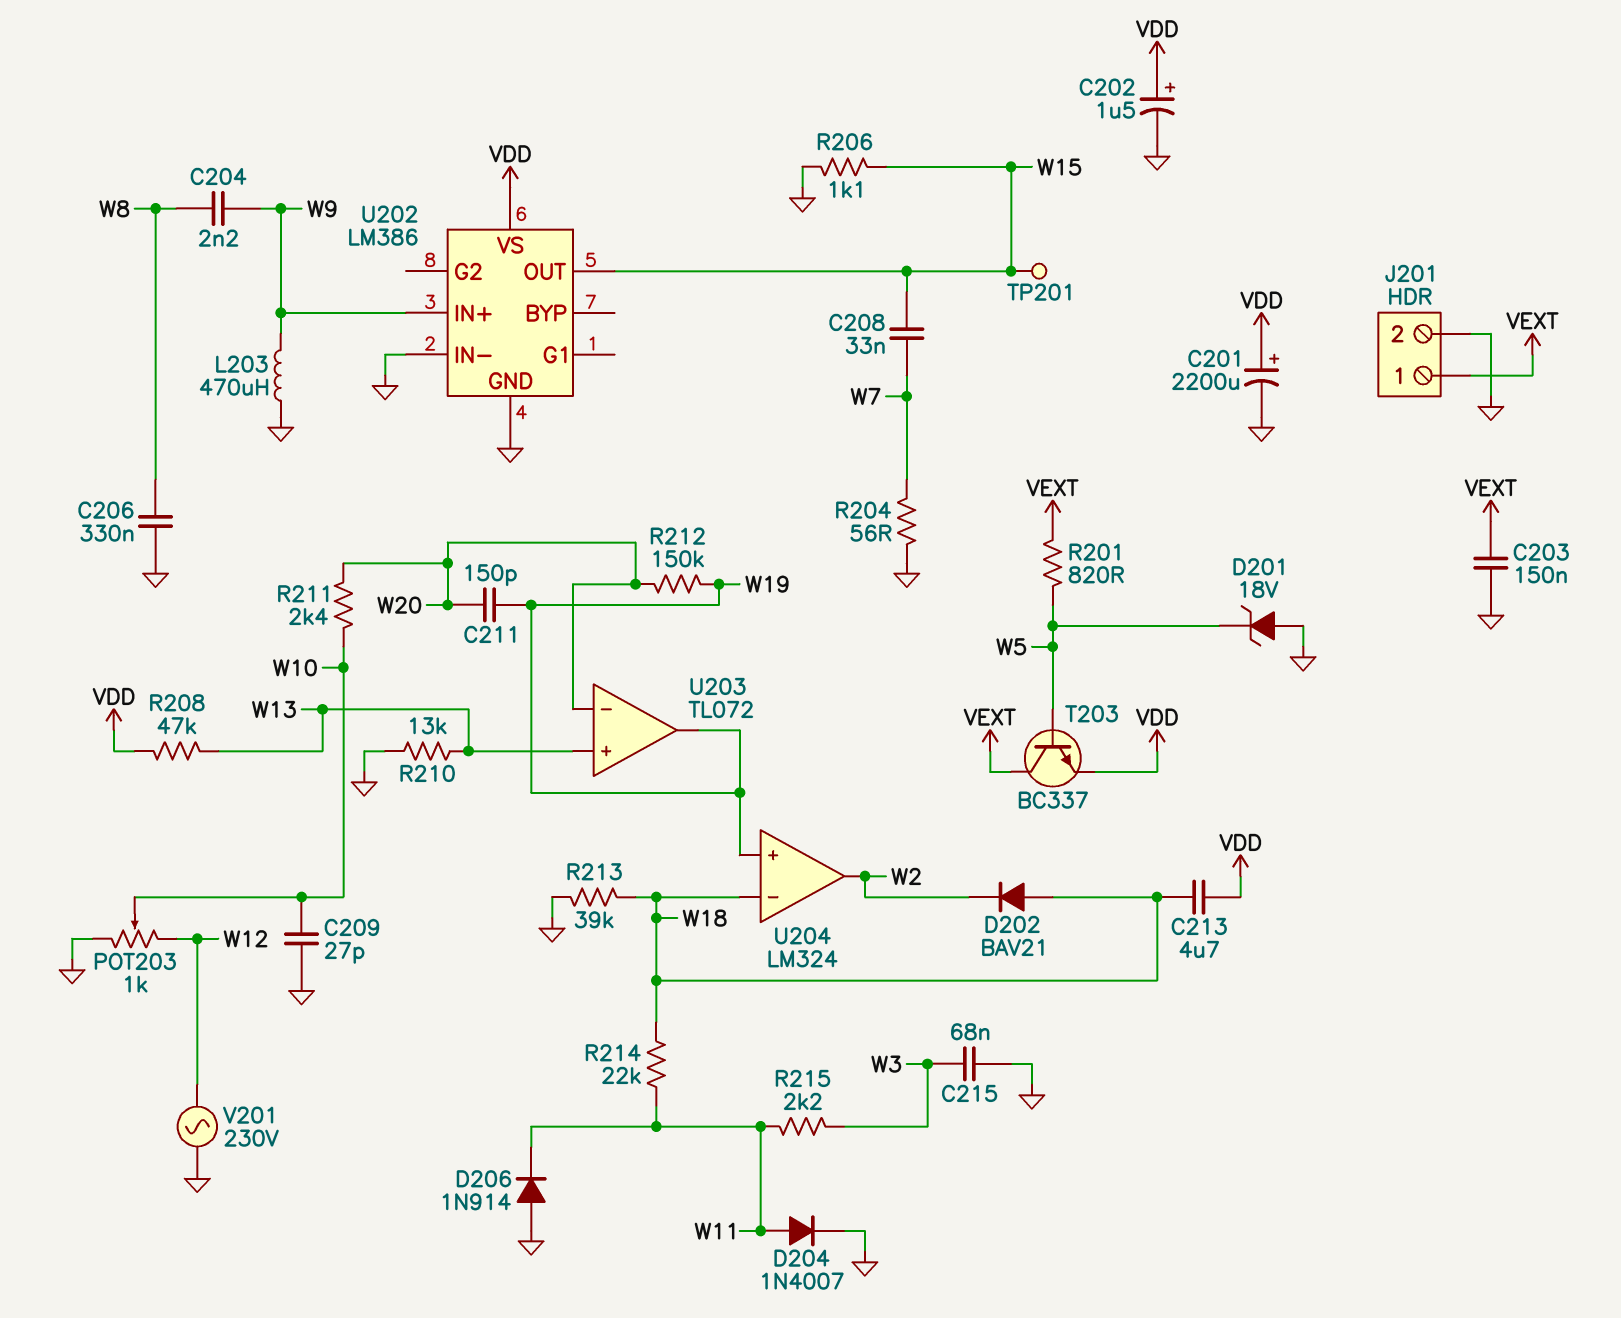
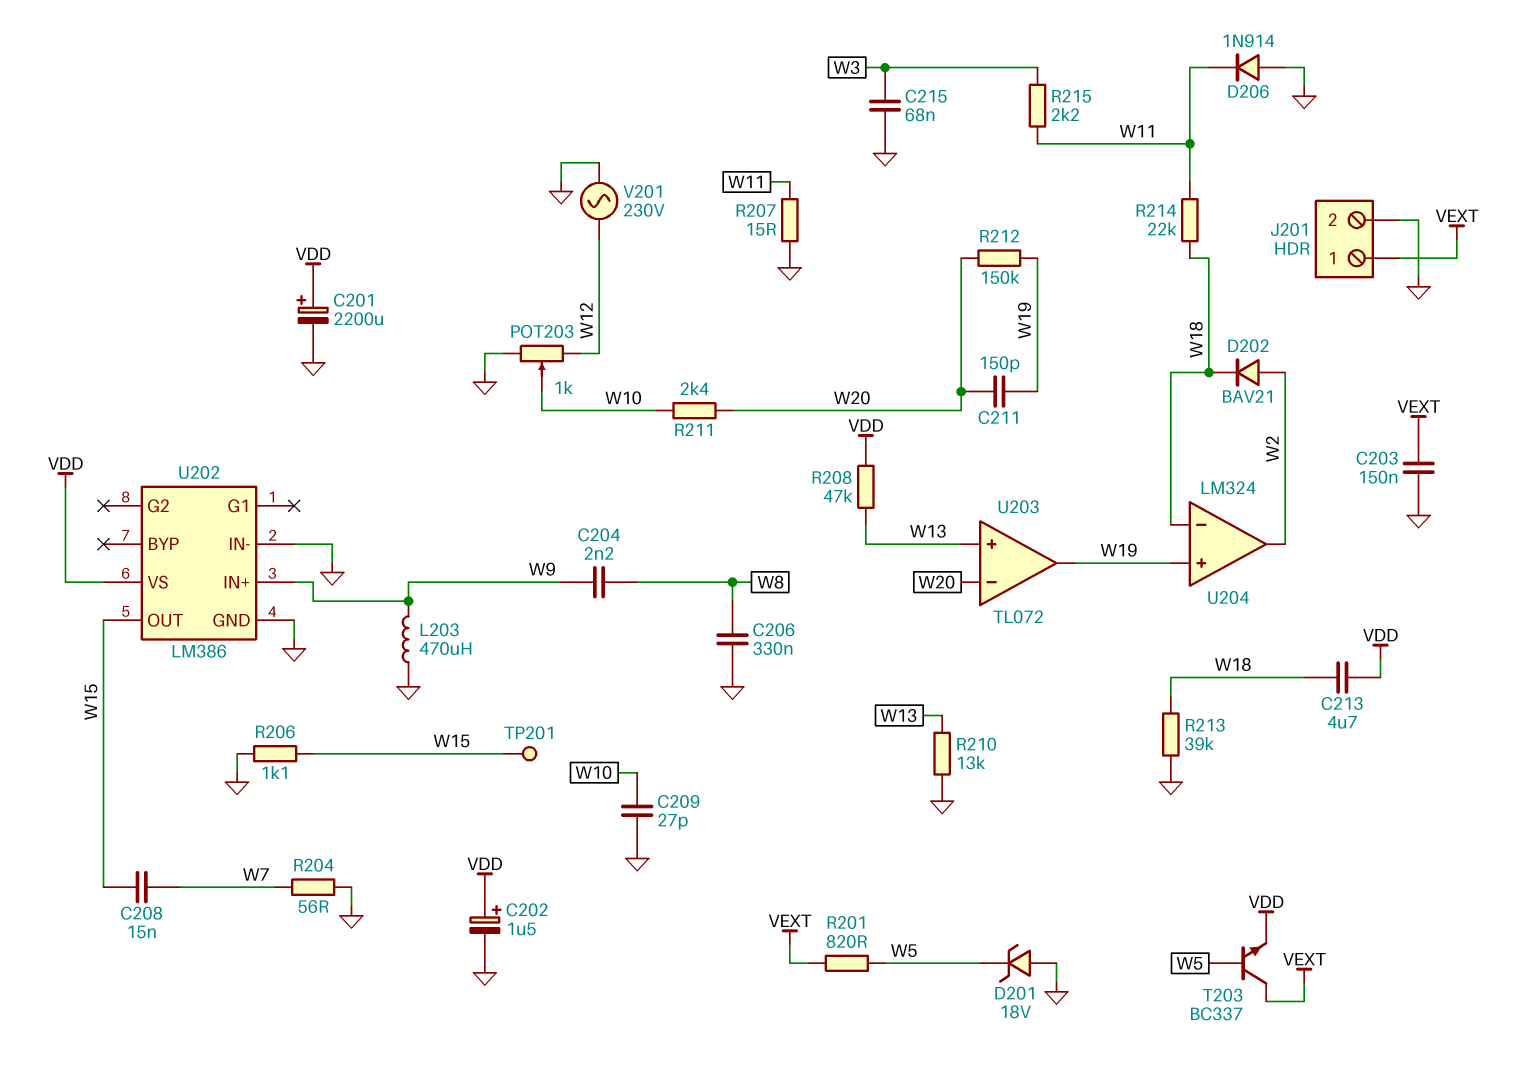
C208: 33nF (W7, W15) -> 15nF (W7, W15)
D202: diode BAV21 (A W18, K W2) -> diode BAV21 (A W2, K W18)
D204: diode 1N4007 (A W11, K GND) -> none
R207: none -> 15 (GND, W11)

